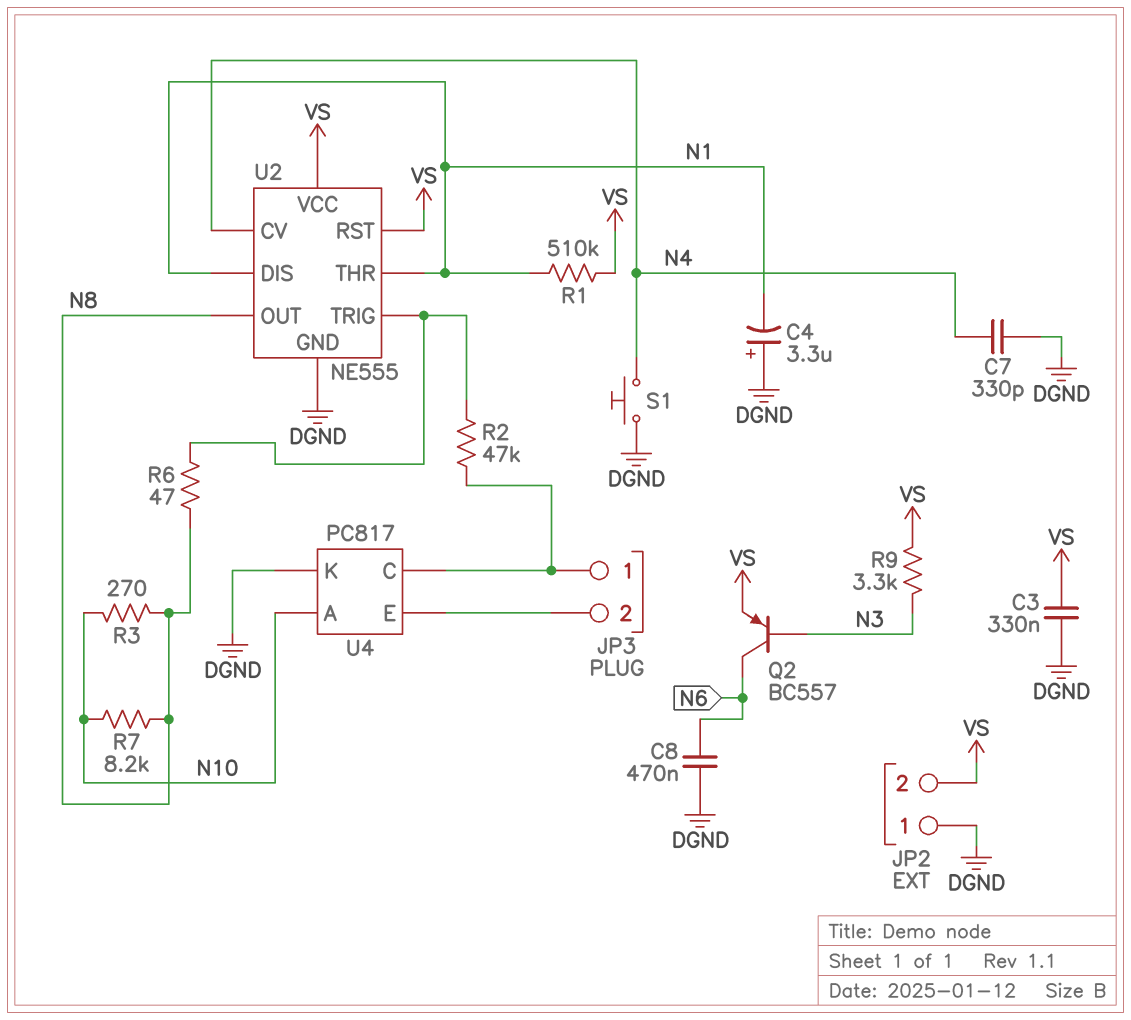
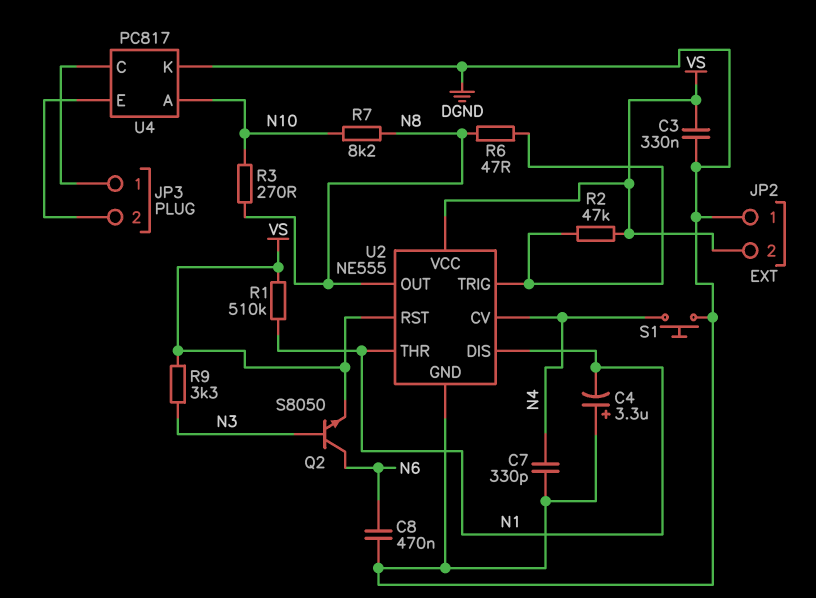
Q2: PNP BC557 (B N3, C N6, E VS) -> NPN S8050 (B N3, C N6, E VS)
R2: 47k (JP3/1, U2/TRIG) -> 47k (U2/TRIG, VS)

